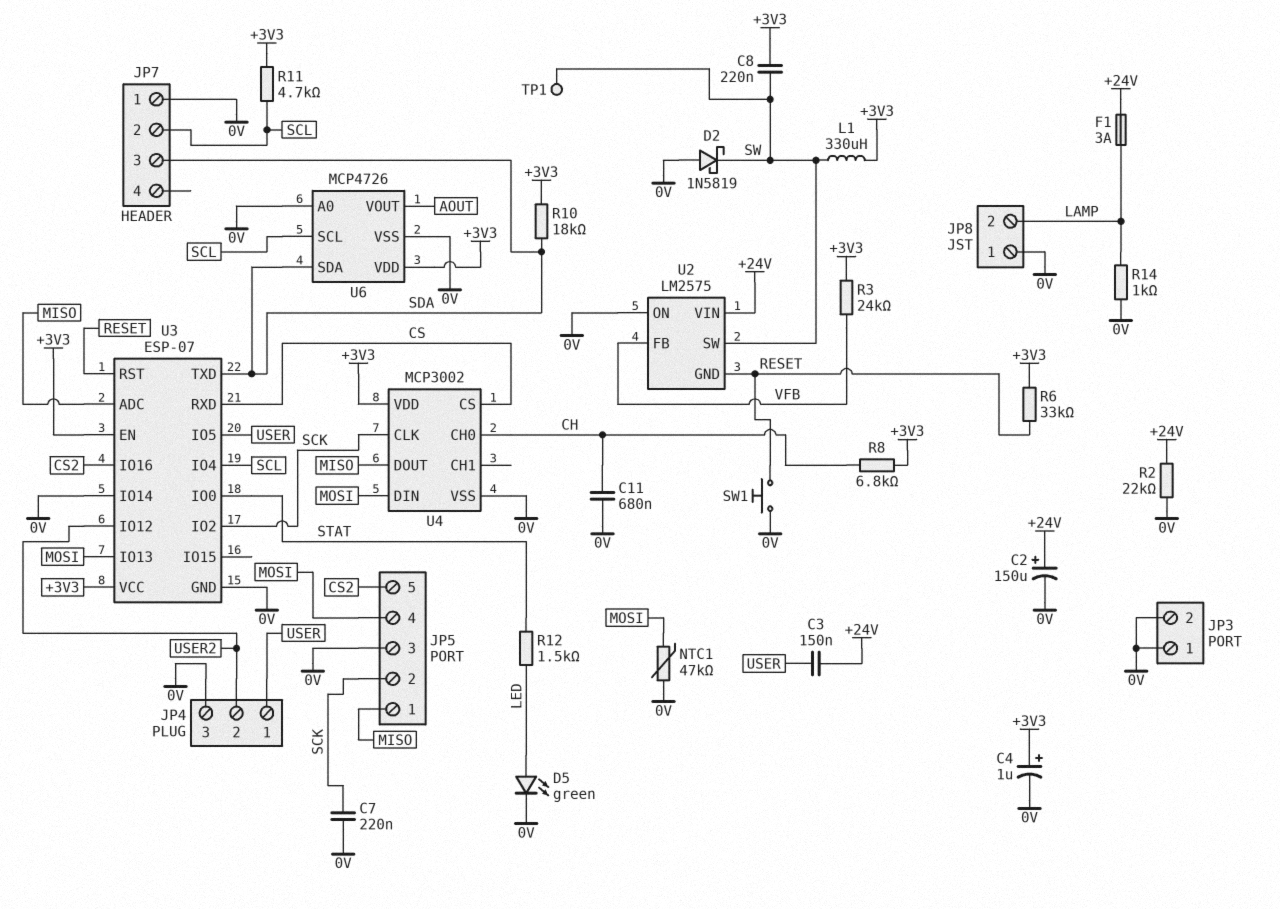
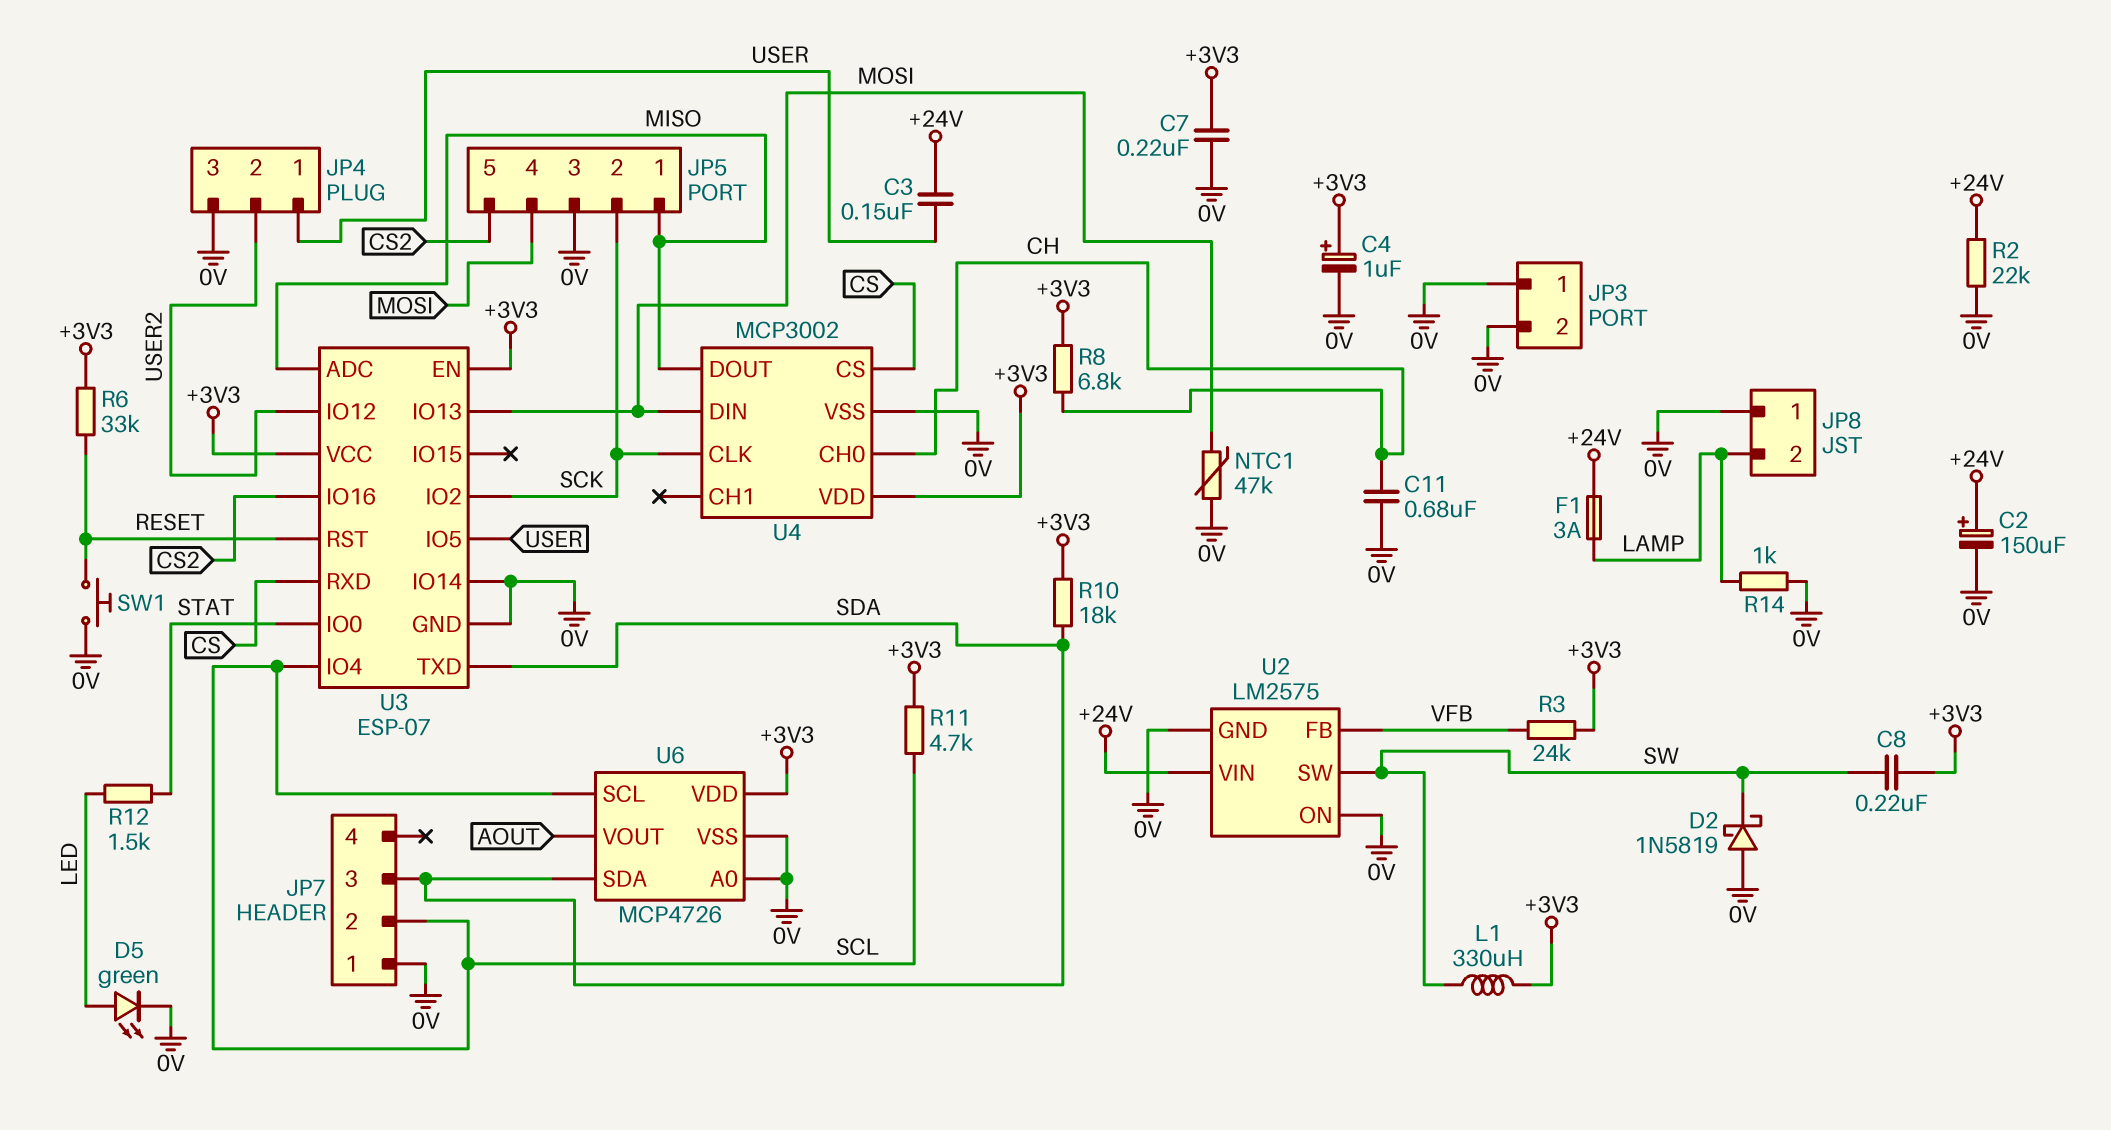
C7: 220nF (0V, SCK) -> 220nF (+3V3, 0V)
TP1: test point (SW) -> none
U2 pin GND: RESET -> 0V

